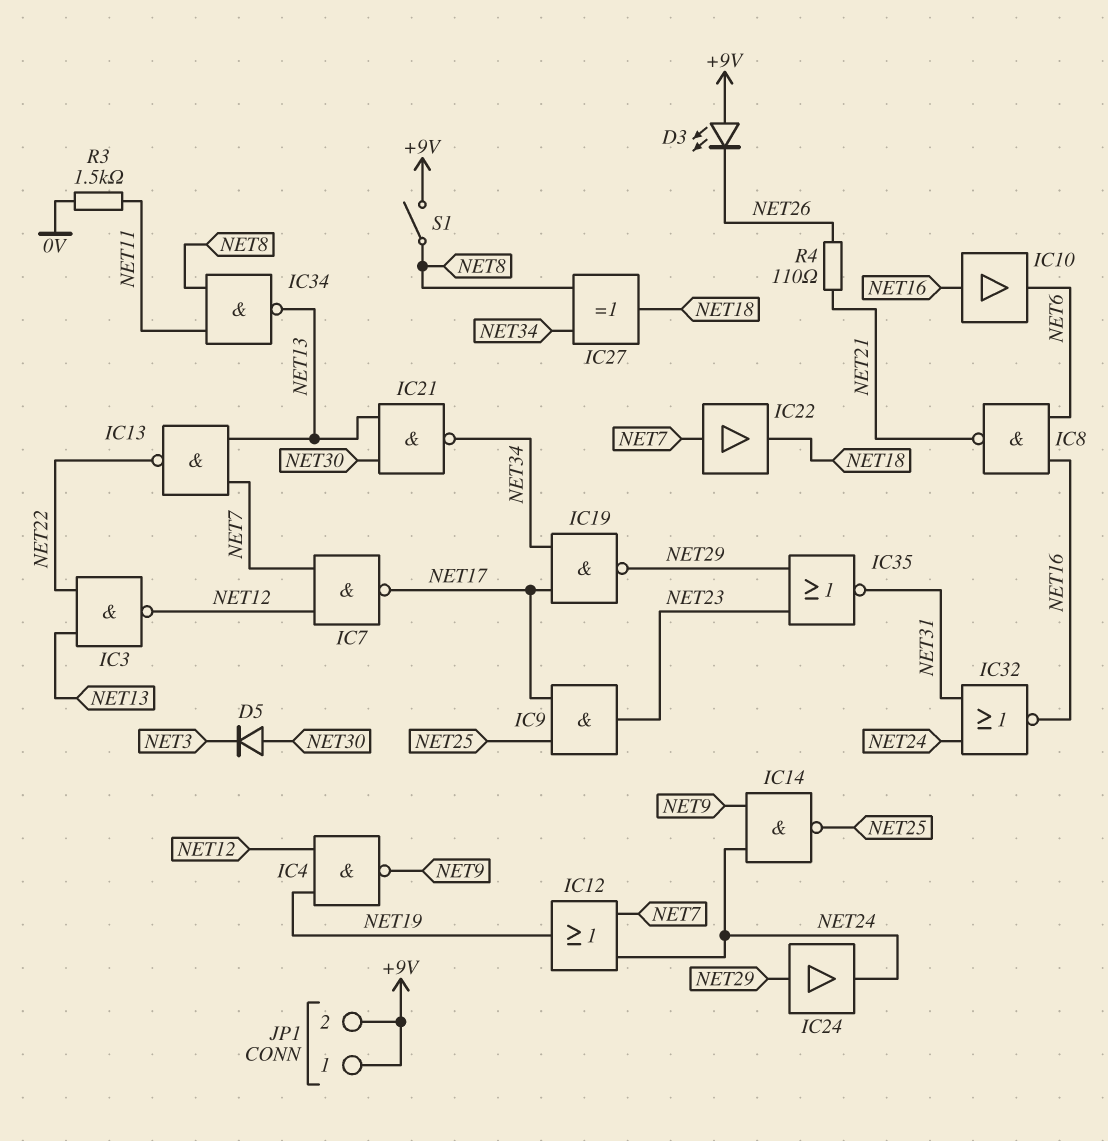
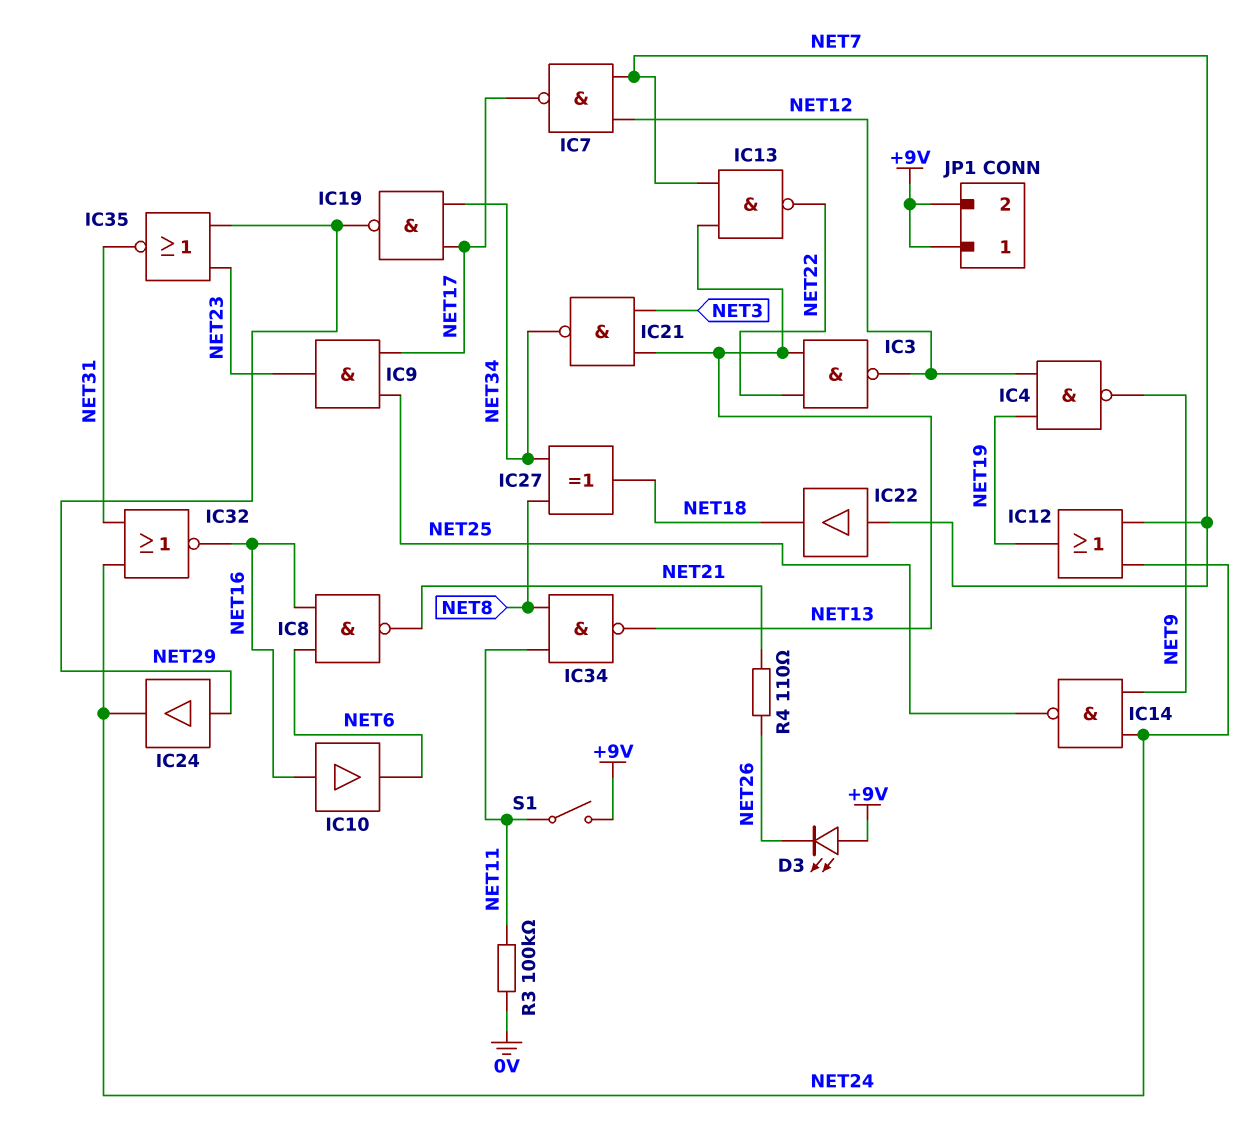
D5: diode (A NET30, K NET3) -> none
IC21: NAND (in NET13, in NET30, out NET34) -> NAND (in NET3, in NET13, out NET34)
R3: 1.5k (0V, NET11) -> 100k (0V, NET11)
S1: switch (+9V, NET8) -> switch (+9V, NET11)

